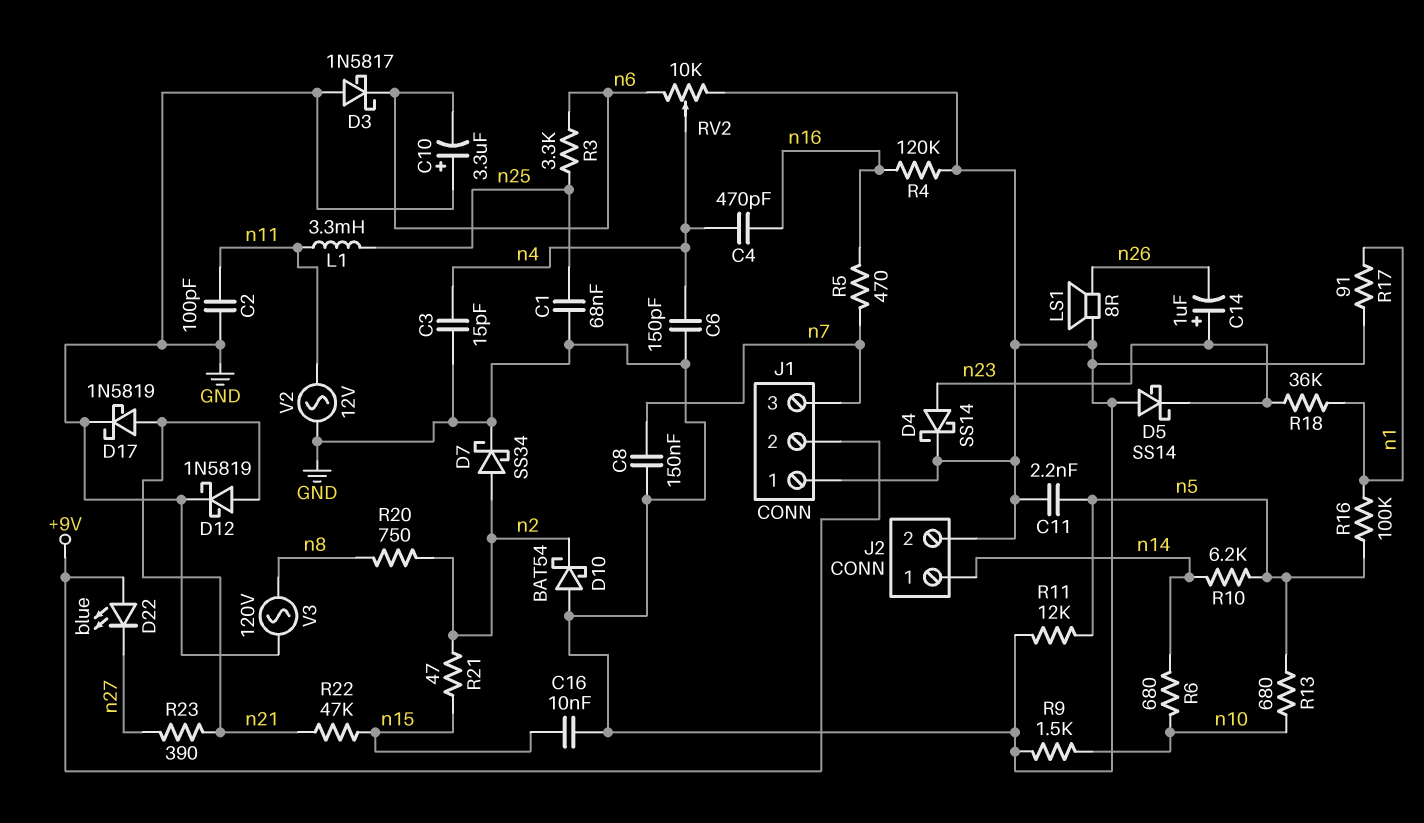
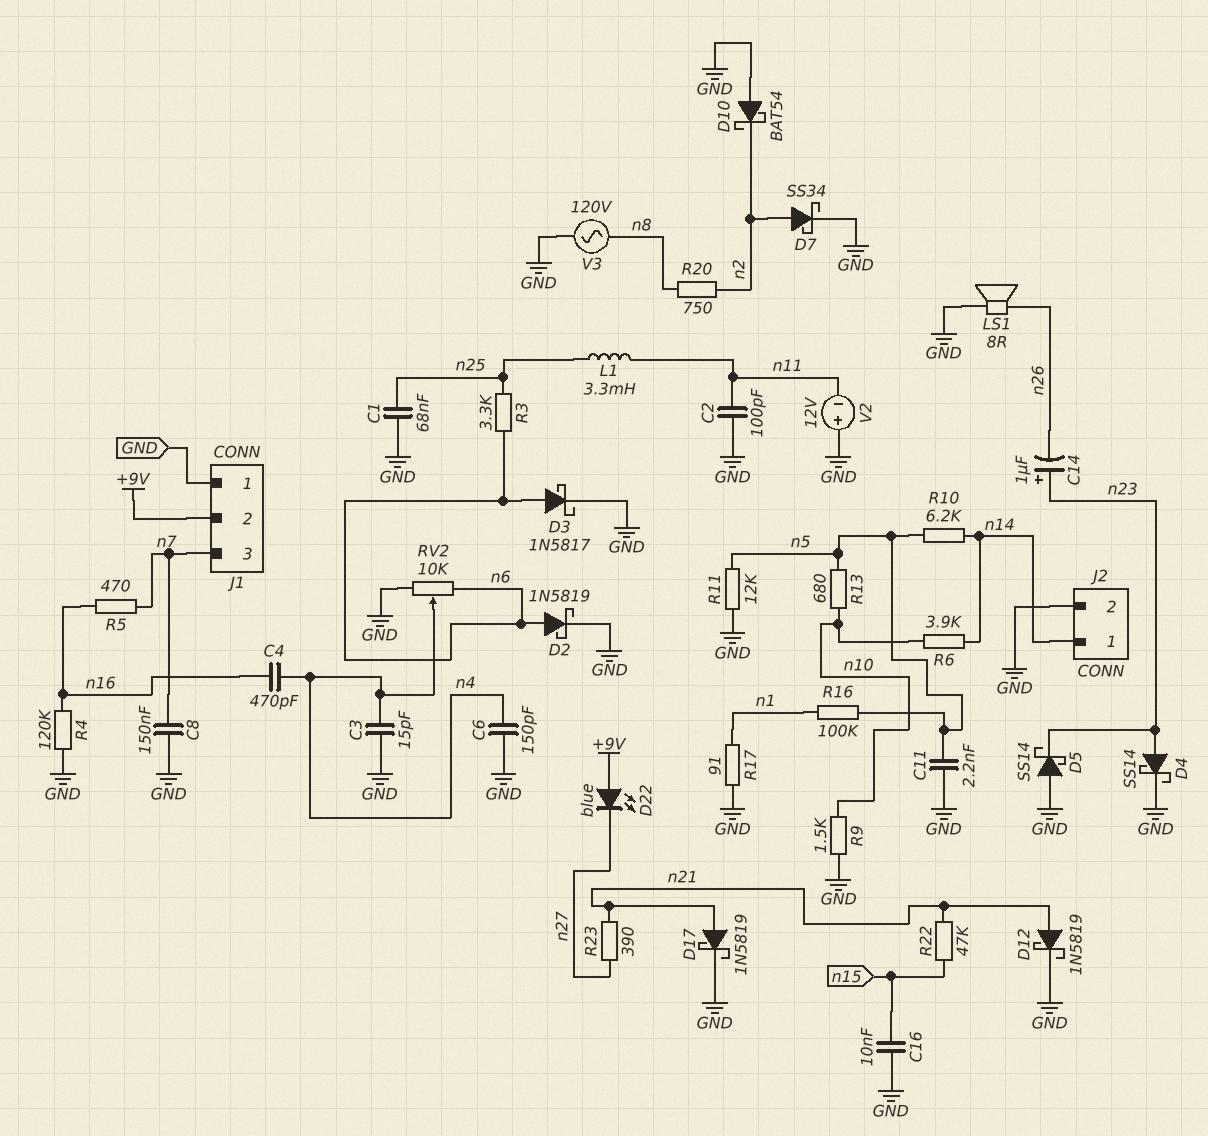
C10: 3.3uF (plus GND, minus n6) -> none
D2: none -> schottky 1N5819 (A n6, K GND)
D3: schottky 1N5817 (A GND, K n6) -> schottky 1N5817 (A n6, K GND)
R6: 680 (n10, n14) -> 3.9k (n10, n14)
R18: 36k (n1, n23) -> none
R21: 47 (n2, n15) -> none
V2: AC 12V (GND, n11) -> 12V (plus GND, minus n11)

